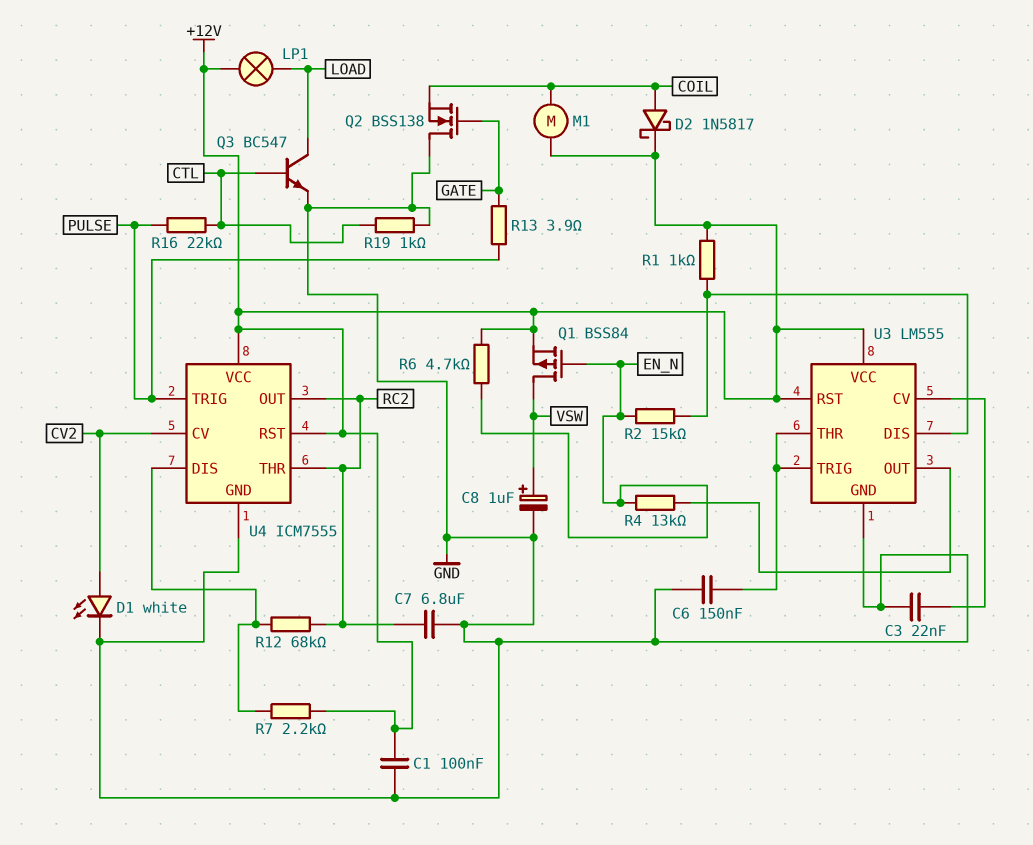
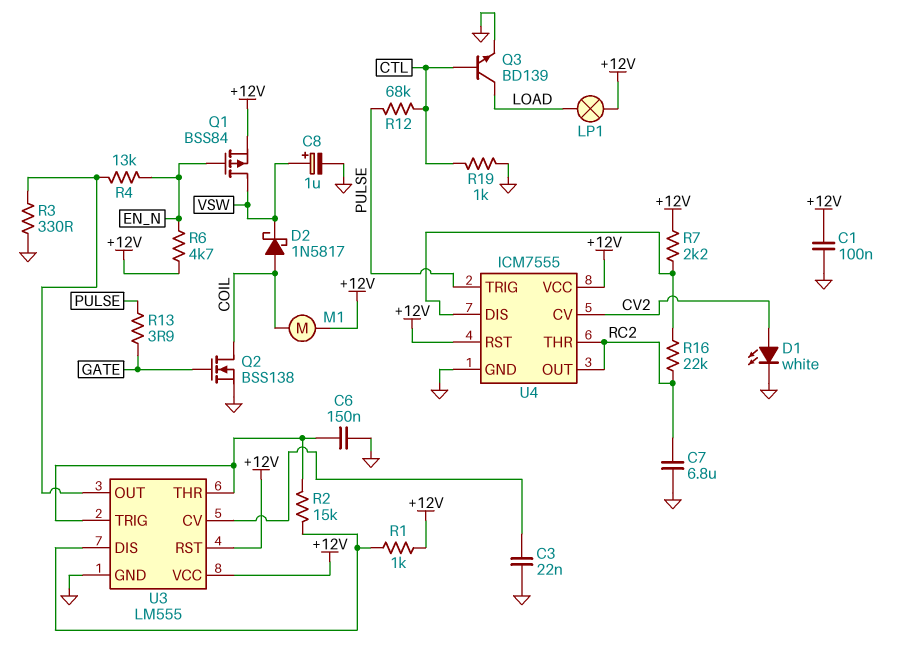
D2: schottky 1N5817 (A COIL, K +12V) -> schottky 1N5817 (A COIL, K VSW)
Q2: NMOS BSS138 (G GATE, D GND, S COIL) -> NMOS BSS138 (G GATE, D COIL, S GND)
Q3: NPN BC547 (B CTL, C LOAD, E GND) -> NPN BD139 (B CTL, C LOAD, E GND)
R2: 15k (EN_N, U3/DIS) -> 15k (U3/DIS, U3/THR)
R3: none -> 330 (GND, U3/OUT)
R12: 68k (RC2, U4/DIS) -> 68k (CTL, PULSE)
R16: 22k (CTL, PULSE) -> 22k (RC2, U4/DIS)

